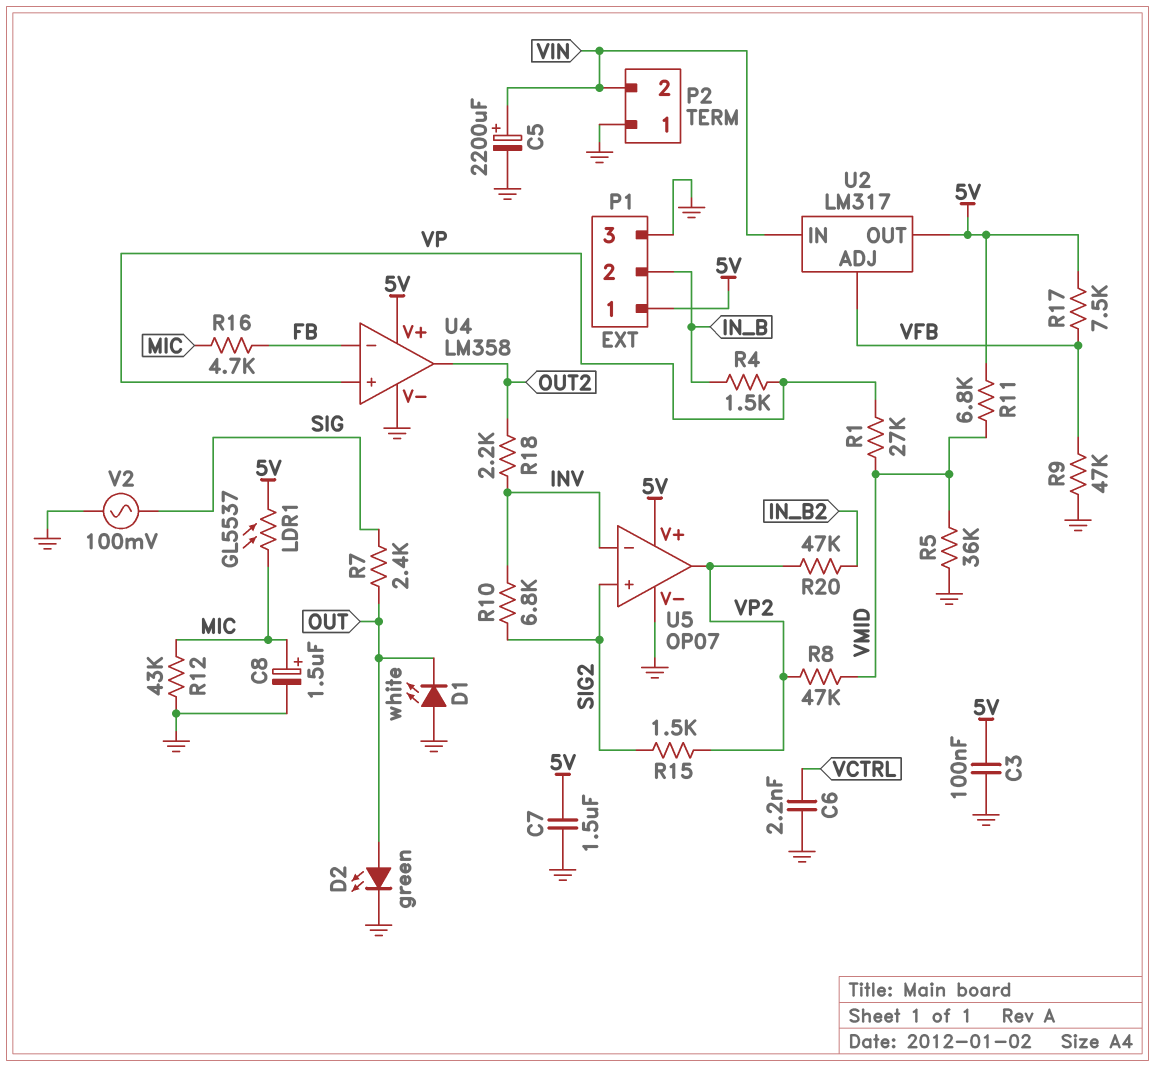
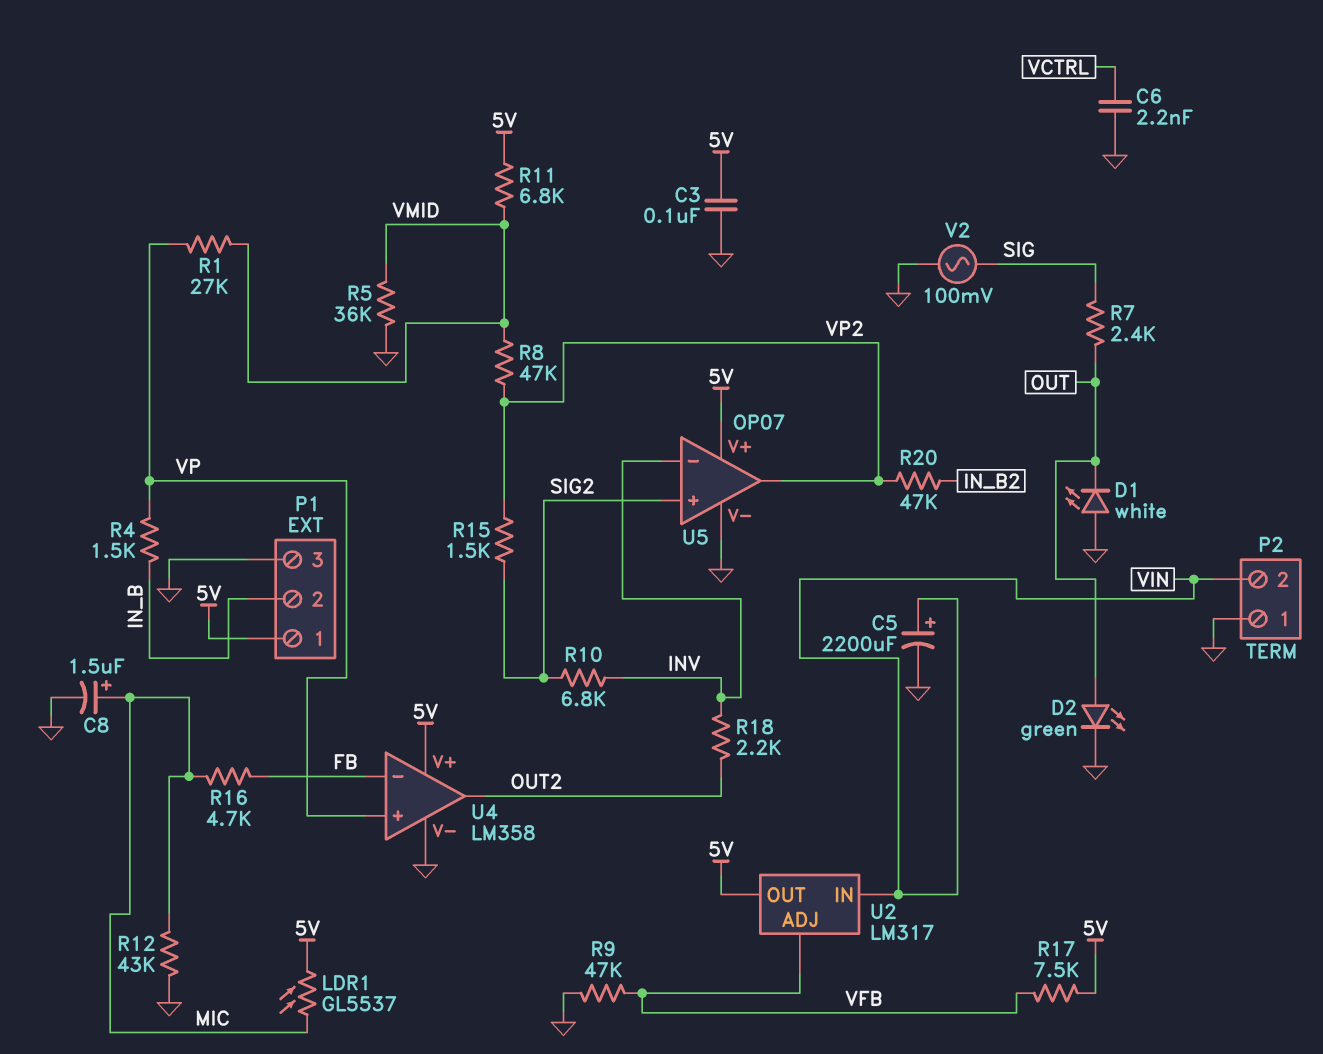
C7: 1.5uF (5V, GND) -> none

